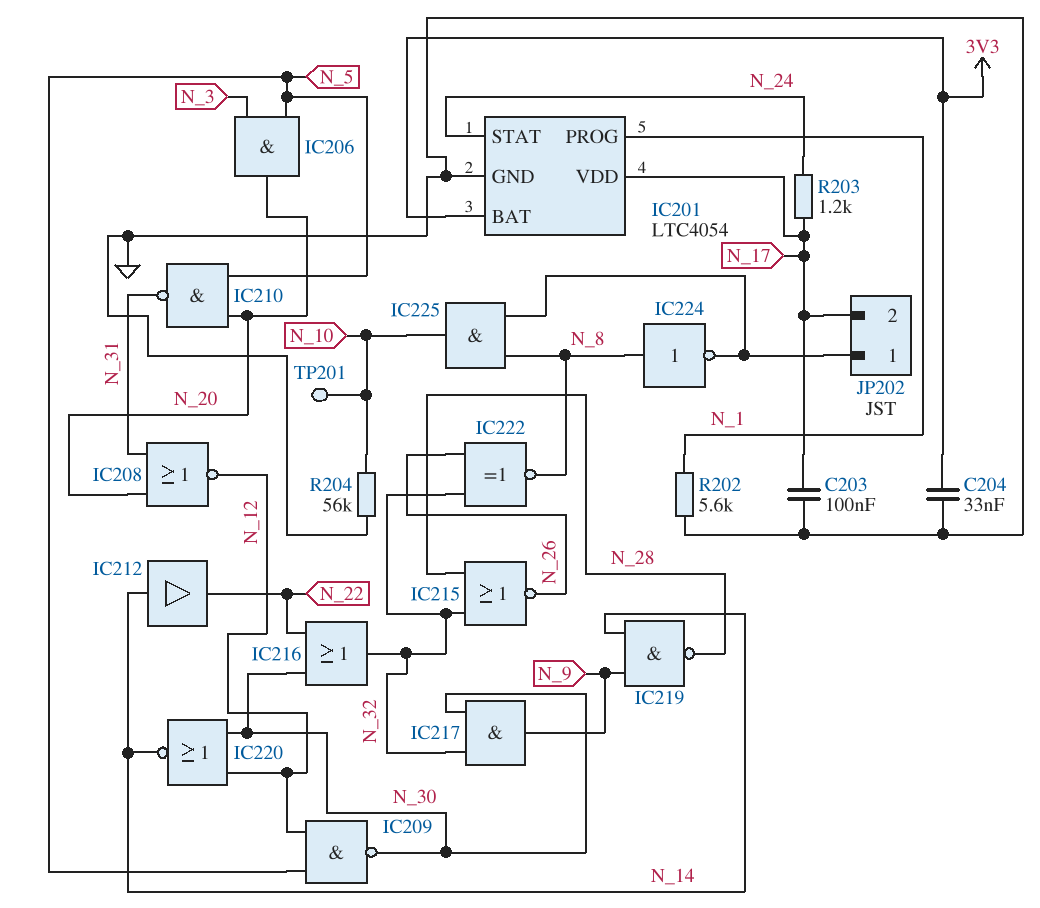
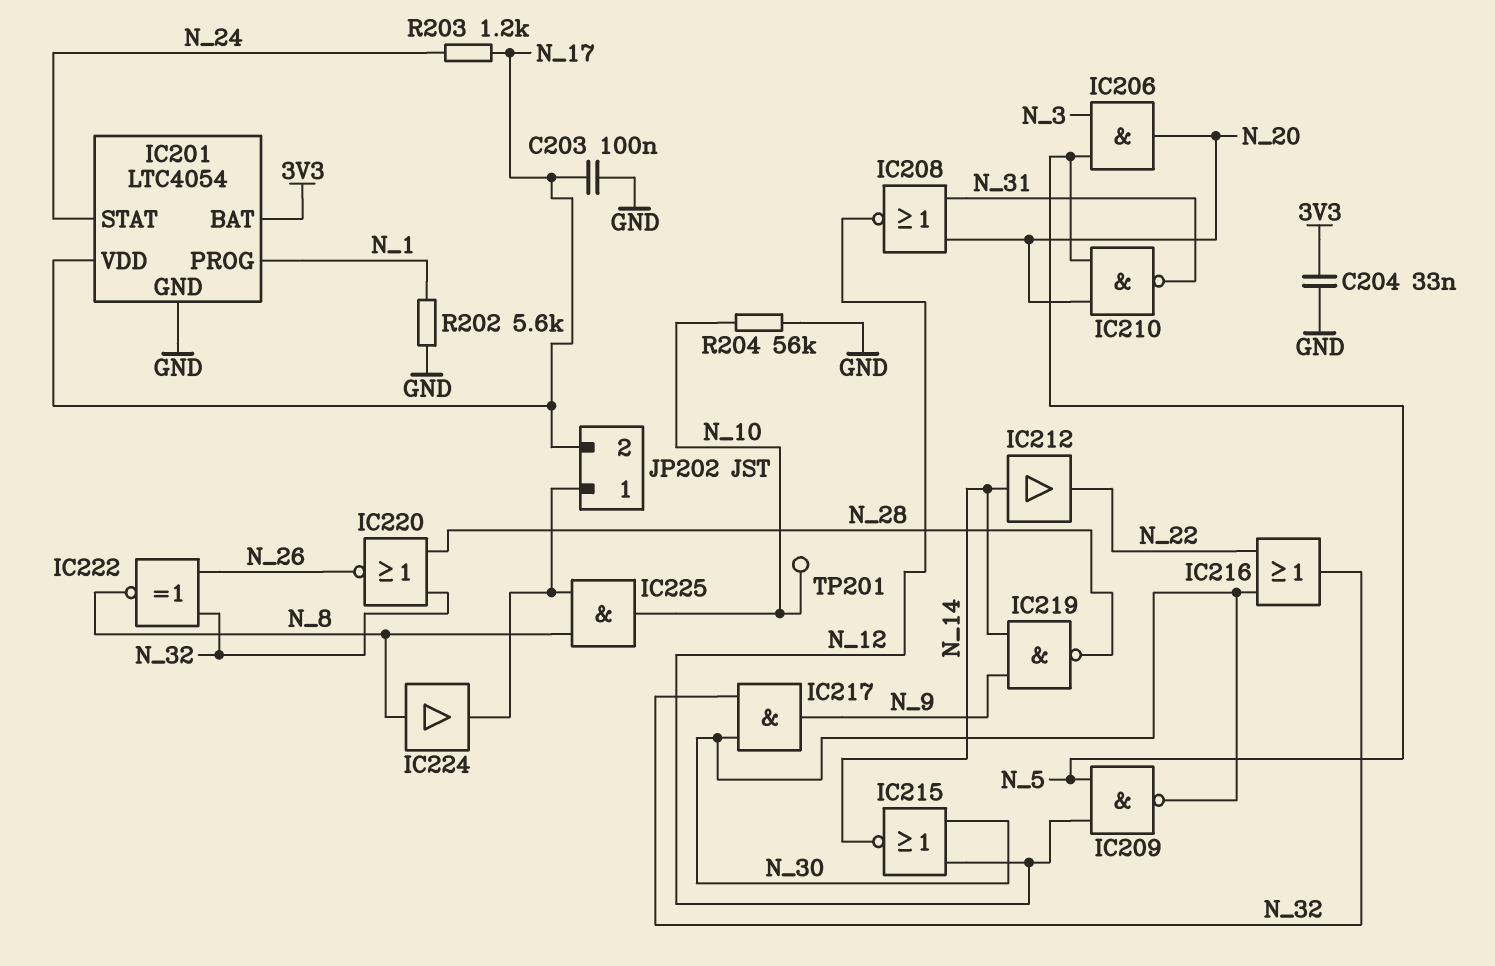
IC215: NOR (in N_28, in N_32, out N_26) -> NOR (in N_12, in N_30, out N_14)
IC220: NOR (in N_12, in N_30, out N_14) -> NOR (in N_28, in N_32, out N_26)
IC224: NOT (in N_8, out JP202/1) -> buffer (in N_8, out JP202/1)

